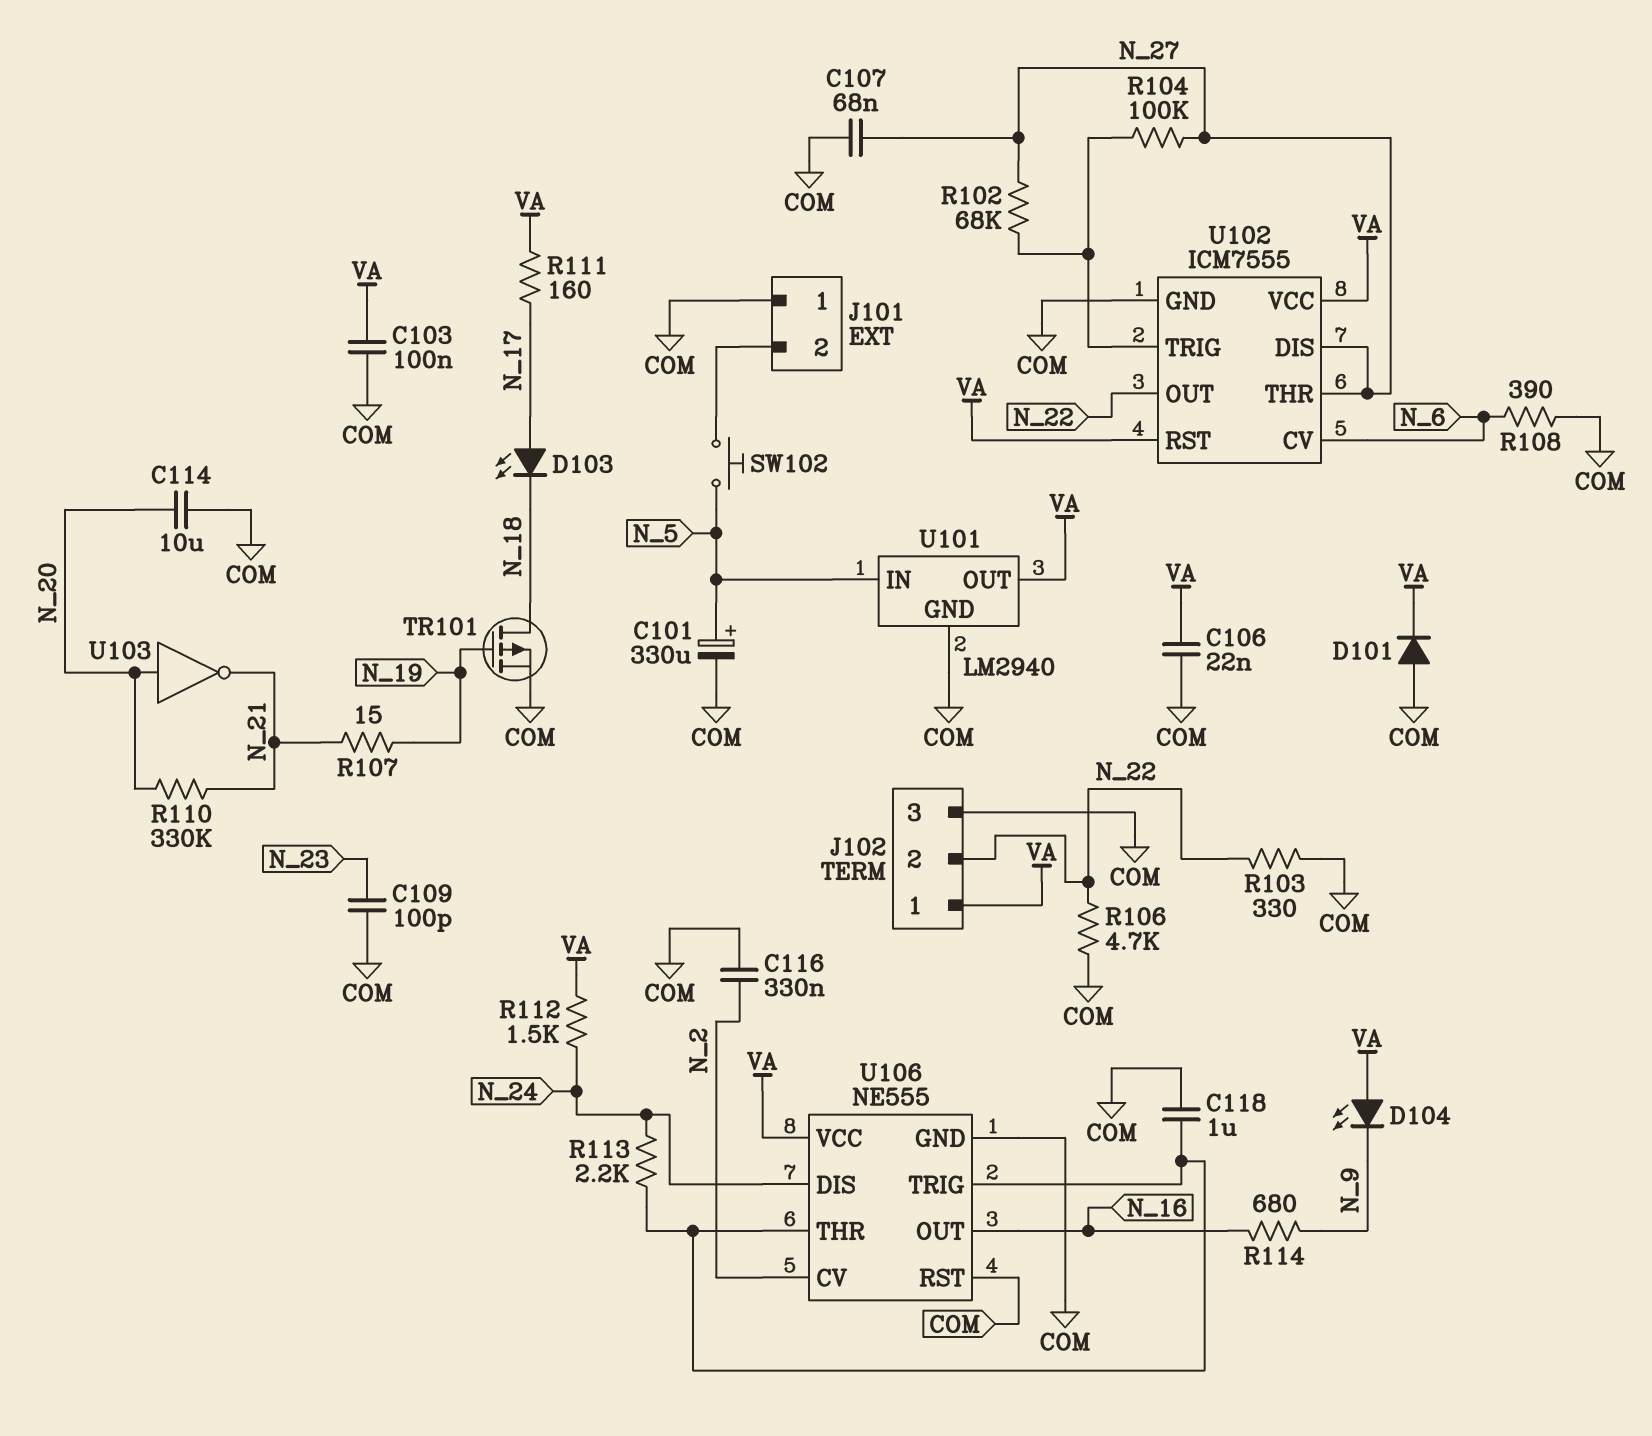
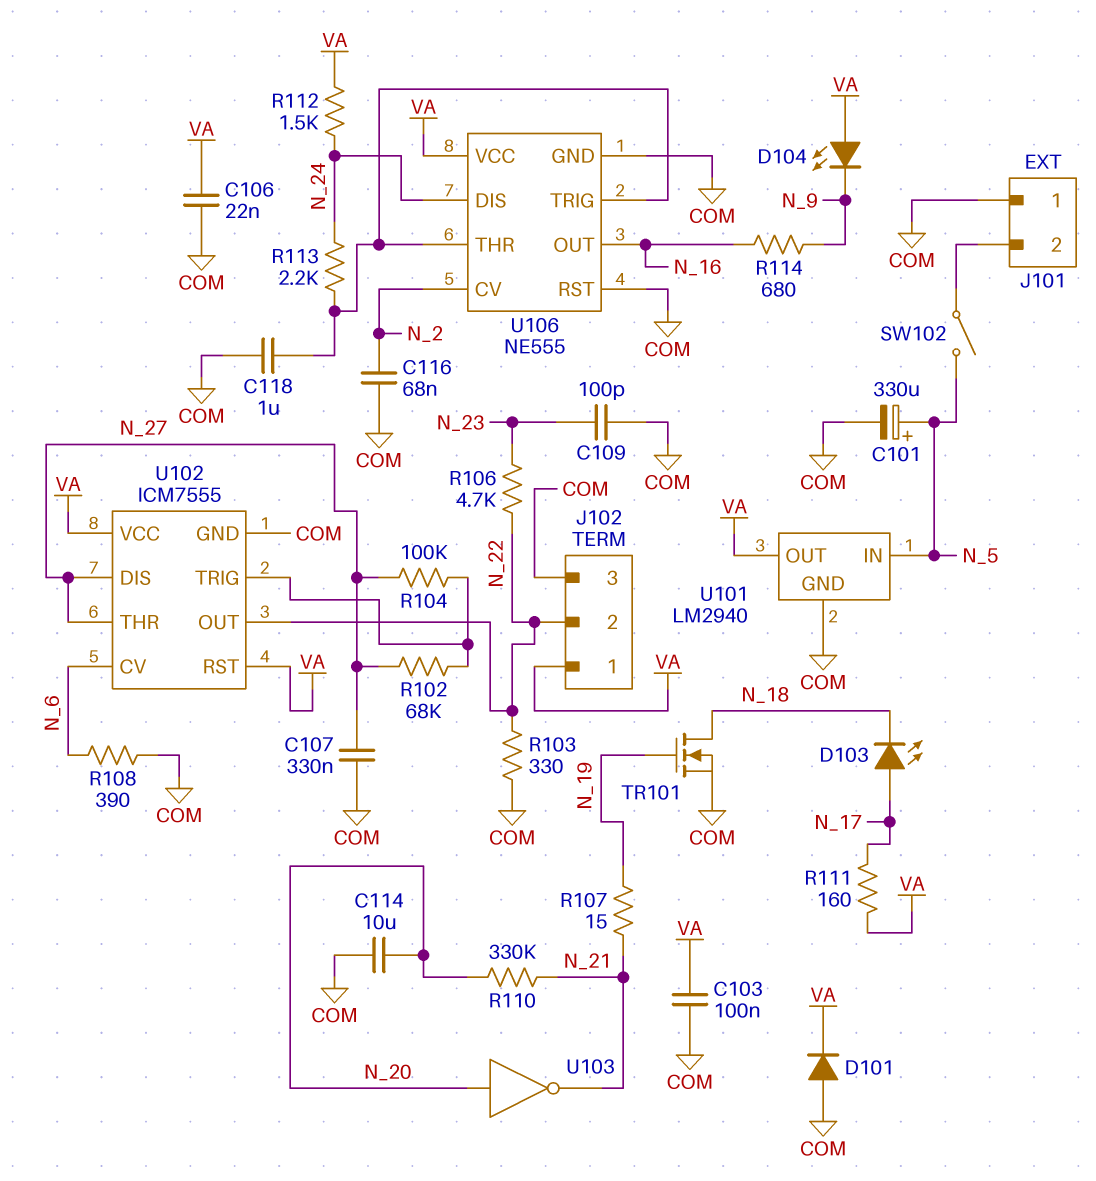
C107: 68nF (COM, N_27) -> 330nF (COM, N_27)
C116: 330nF (COM, N_2) -> 68nF (COM, N_2)
R106: 4.7k (COM, N_22) -> 4.7k (N_22, N_23)
SW102: button (J101/2, N_5) -> switch (J101/2, N_5)
TR101: PMOS (G N_19, D N_18, S COM) -> NMOS (G N_19, D N_18, S COM)

